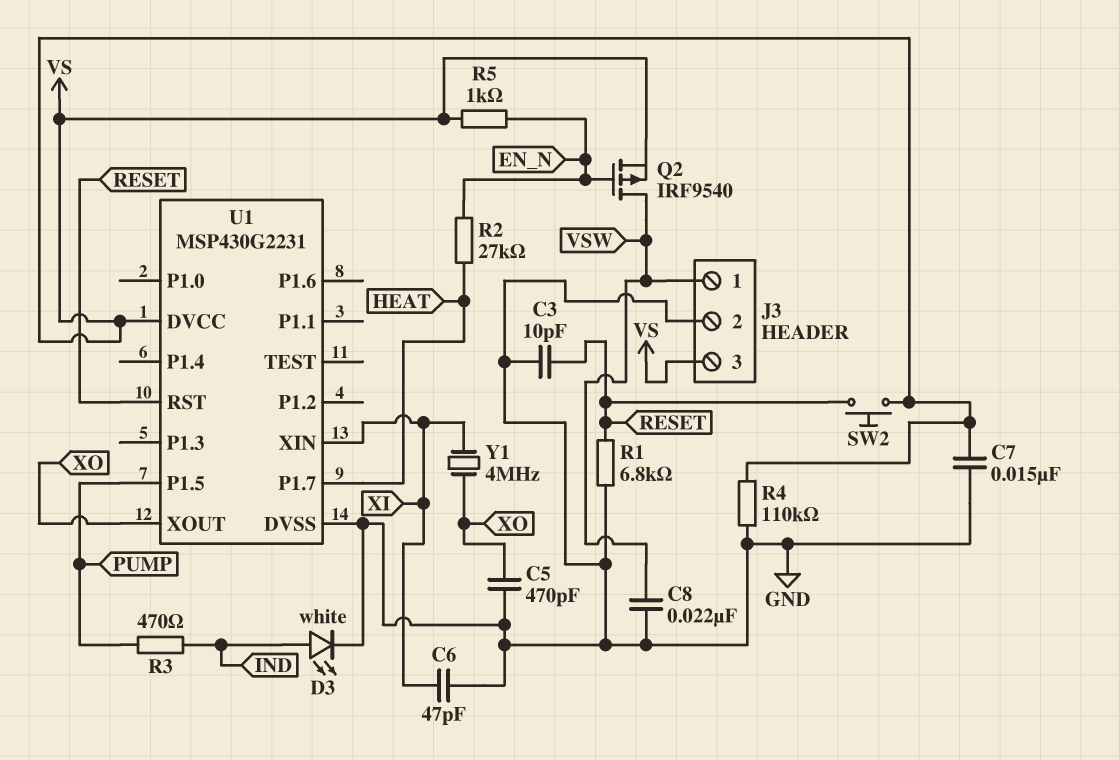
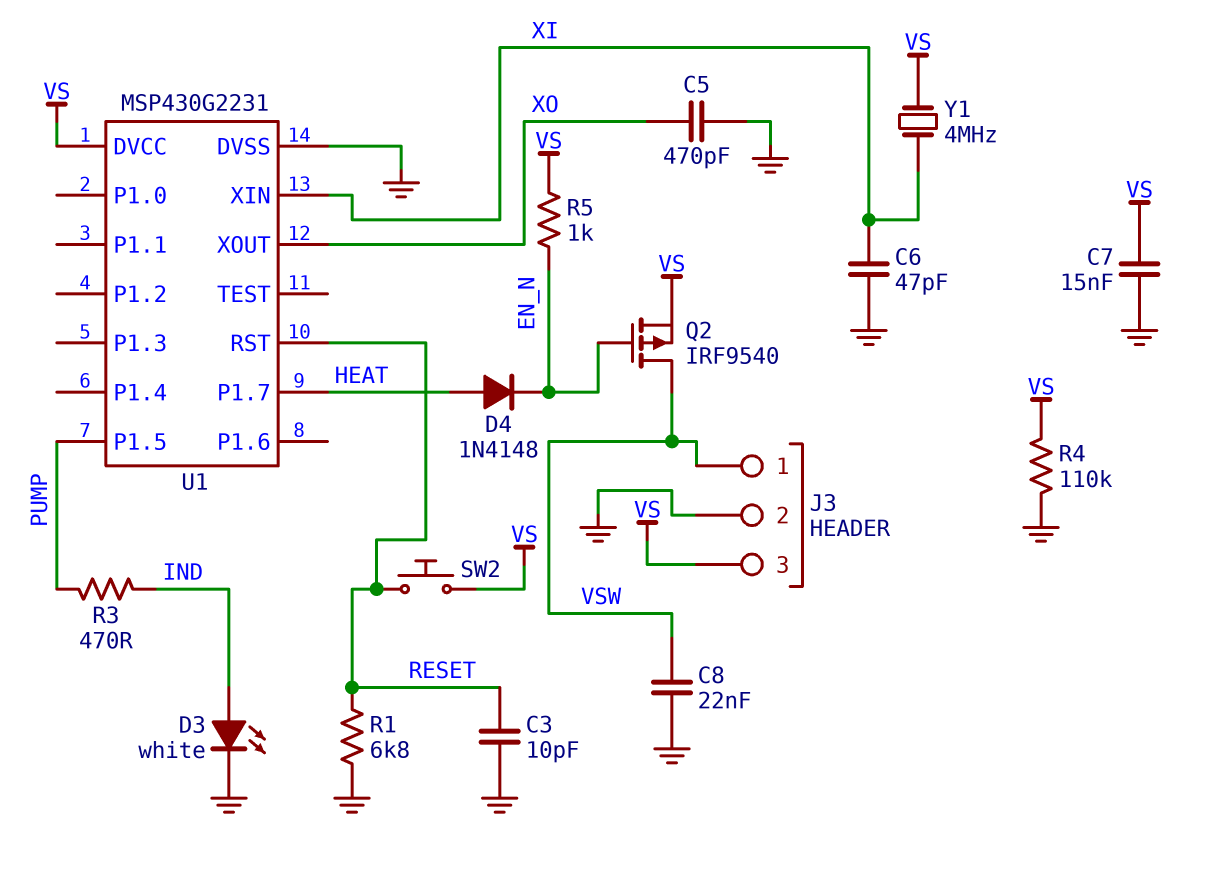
D4: none -> diode 1N4148 (A HEAT, K EN_N)
R2: 27k (EN_N, HEAT) -> none
Y1: 4MHz (XI, XO) -> 4MHz (VS, XI)

